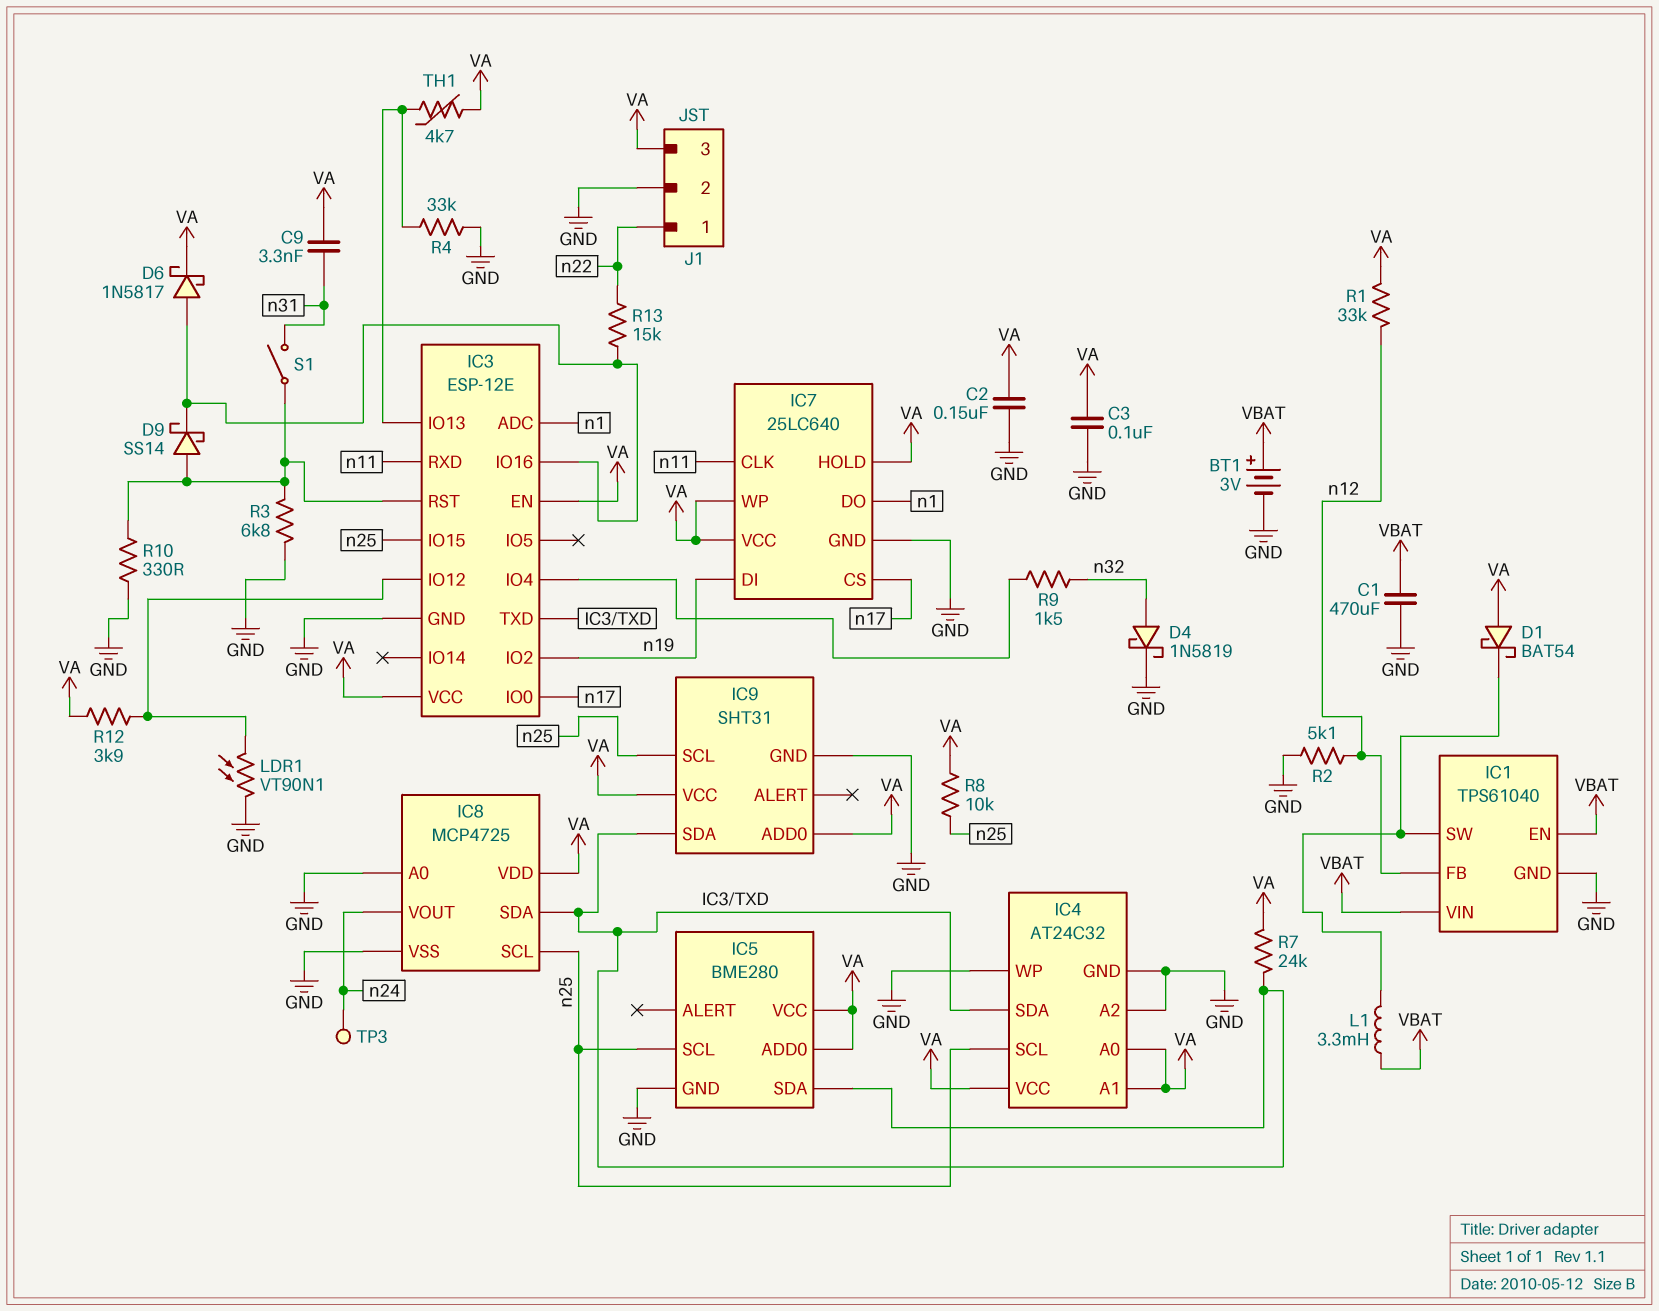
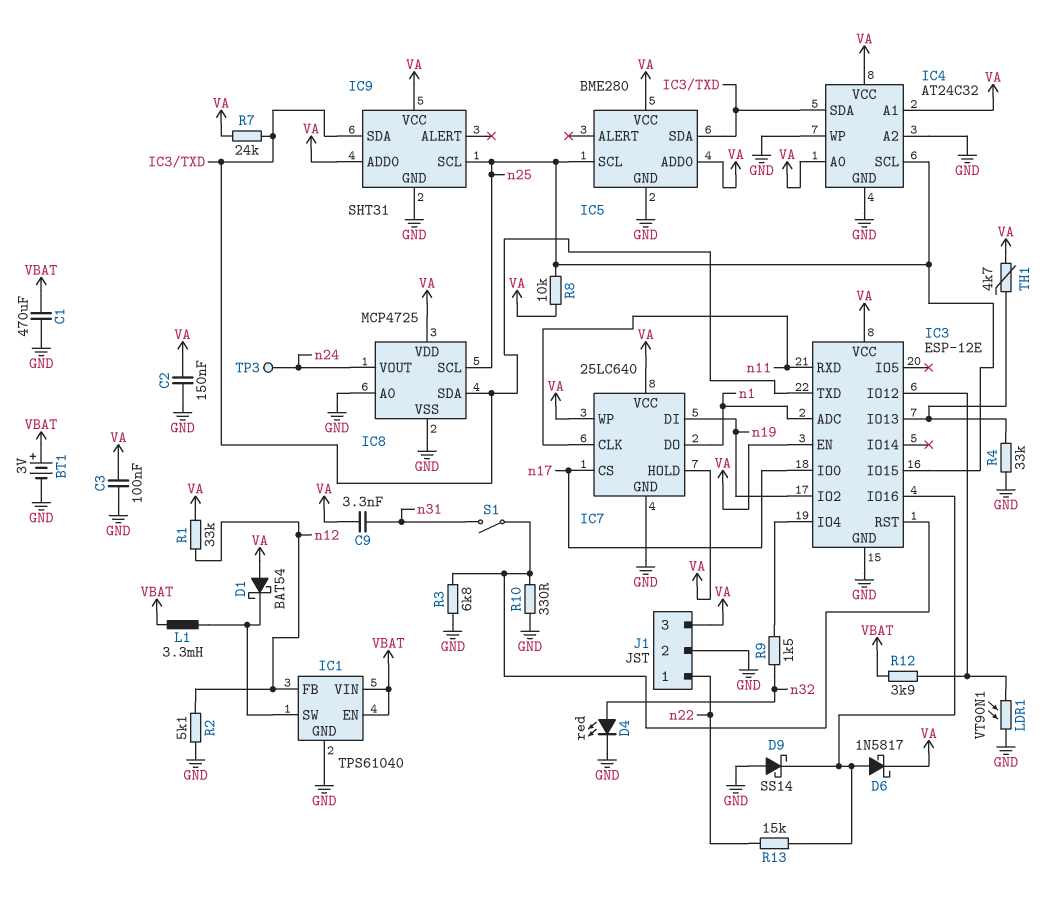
D4: schottky 1N5819 (A n32, K GND) -> LED red (A n32, K GND)
D9: schottky SS14 (A IC3/RST, K IC3/IO16) -> schottky SS14 (A GND, K IC3/IO16)
R12: 3.9k (IC3/IO12, VA) -> 3.9k (IC3/IO12, VBAT)

